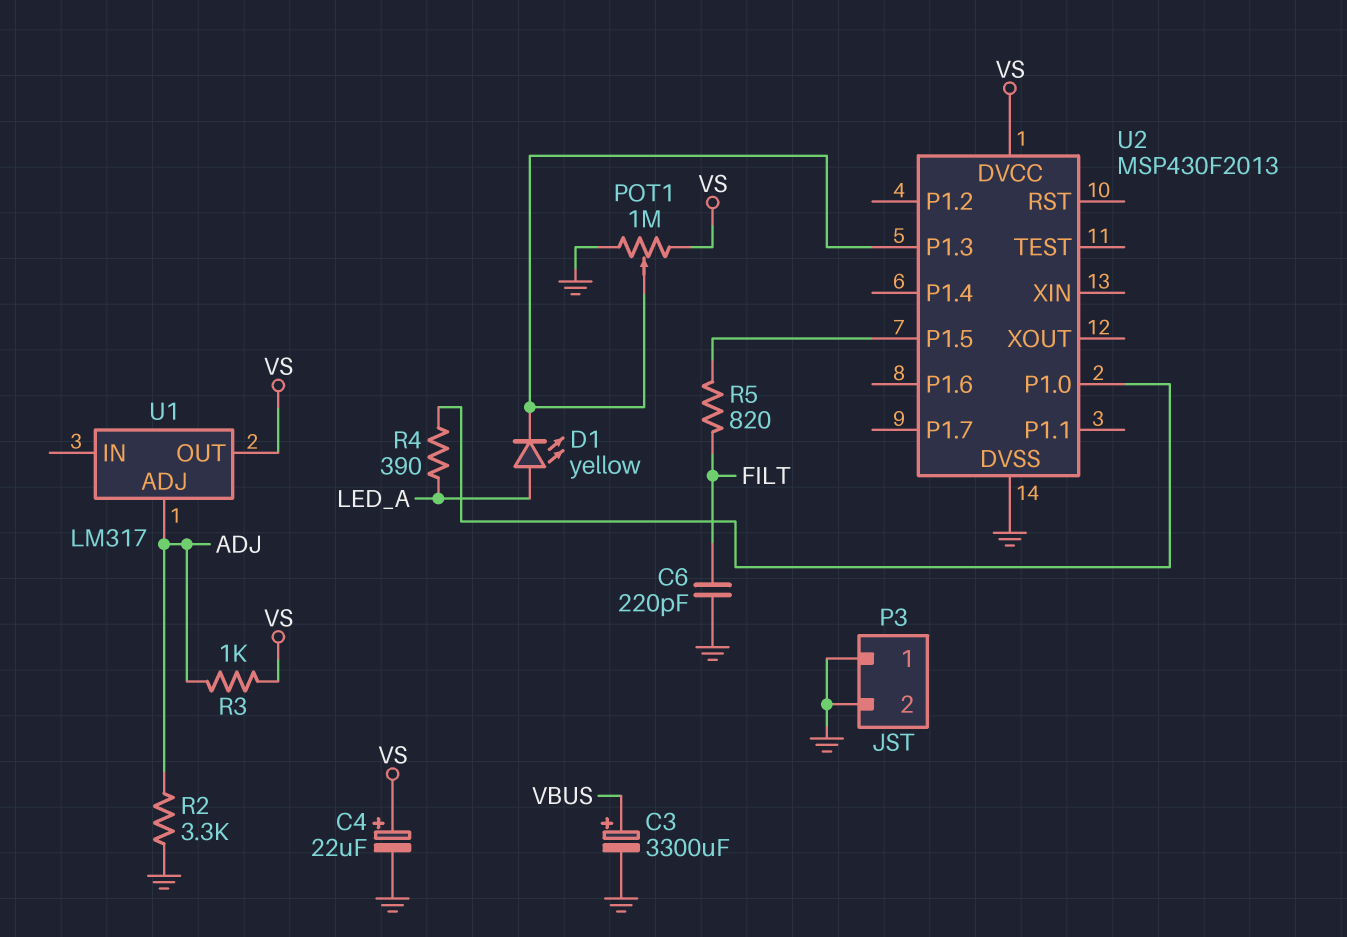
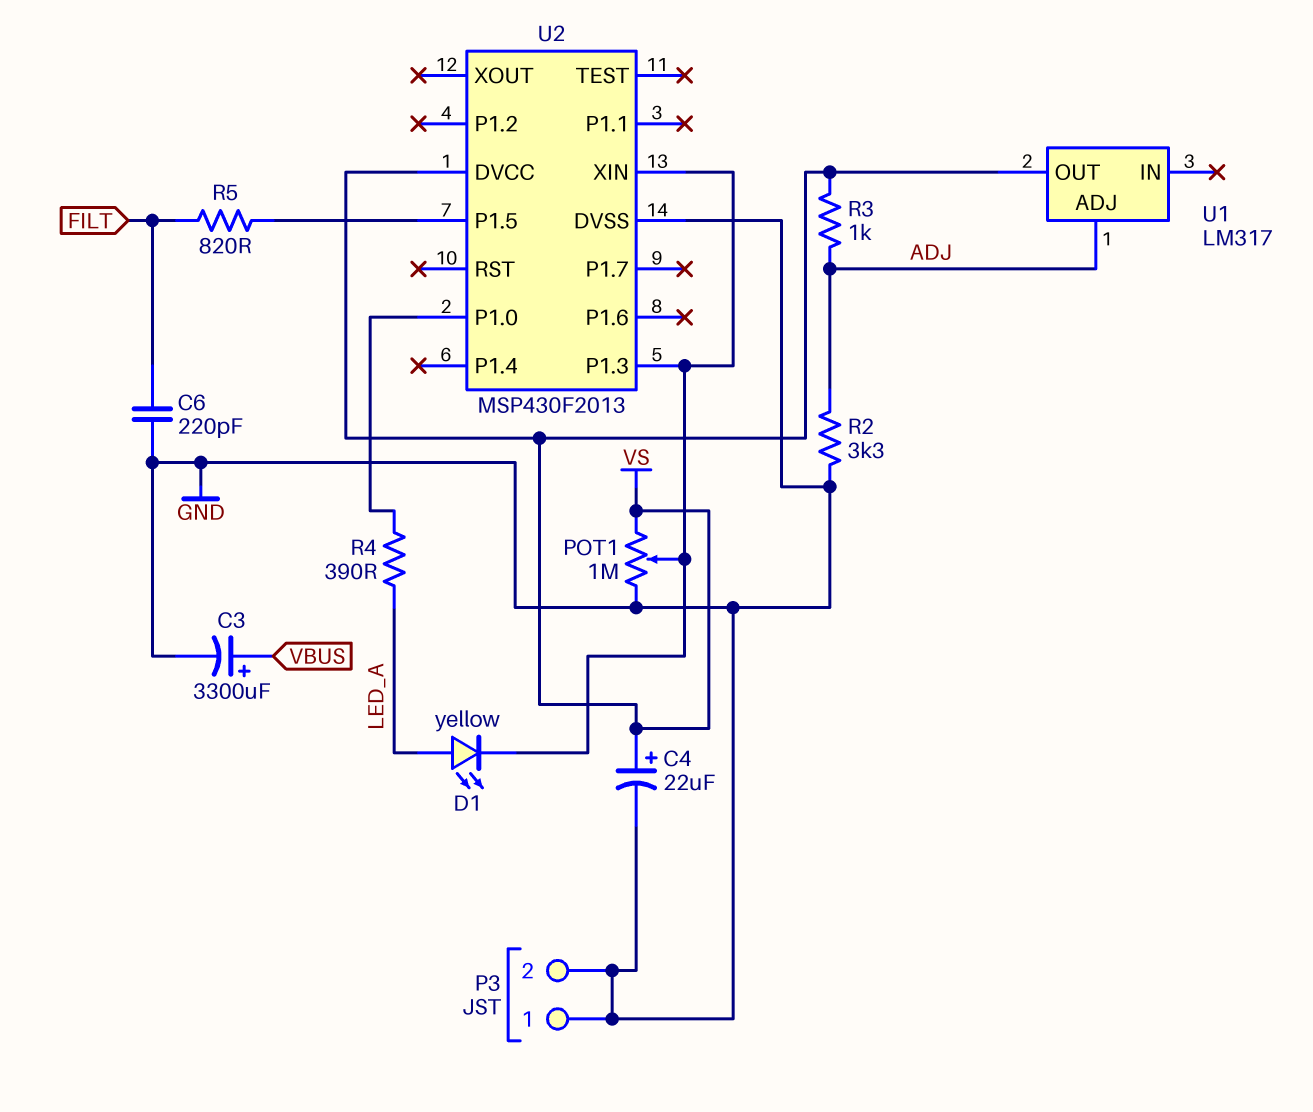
U2 pin XIN: none -> U2/P1.3

